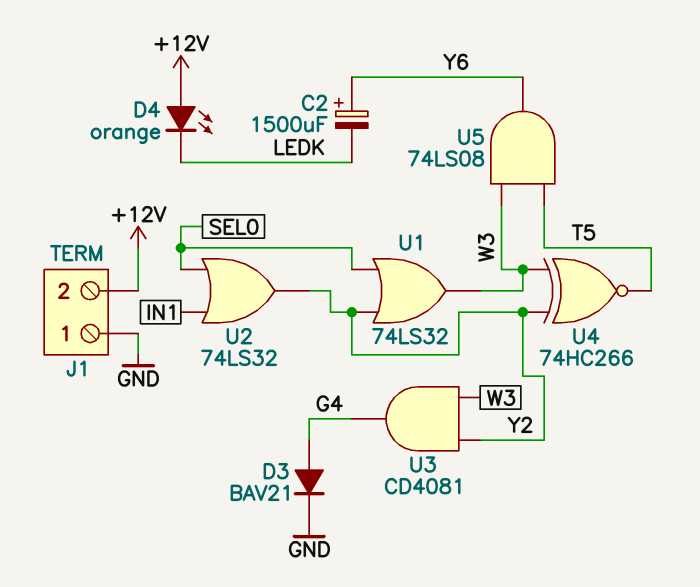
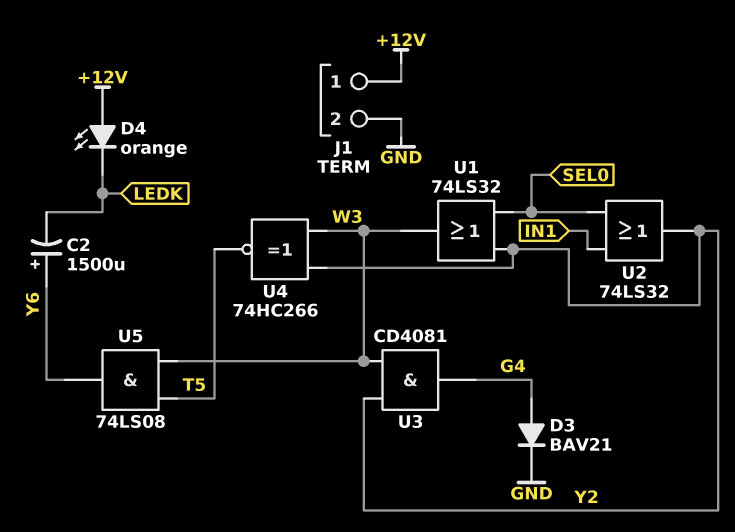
J1 pin 1: GND -> +12V
J1 pin 2: +12V -> GND

